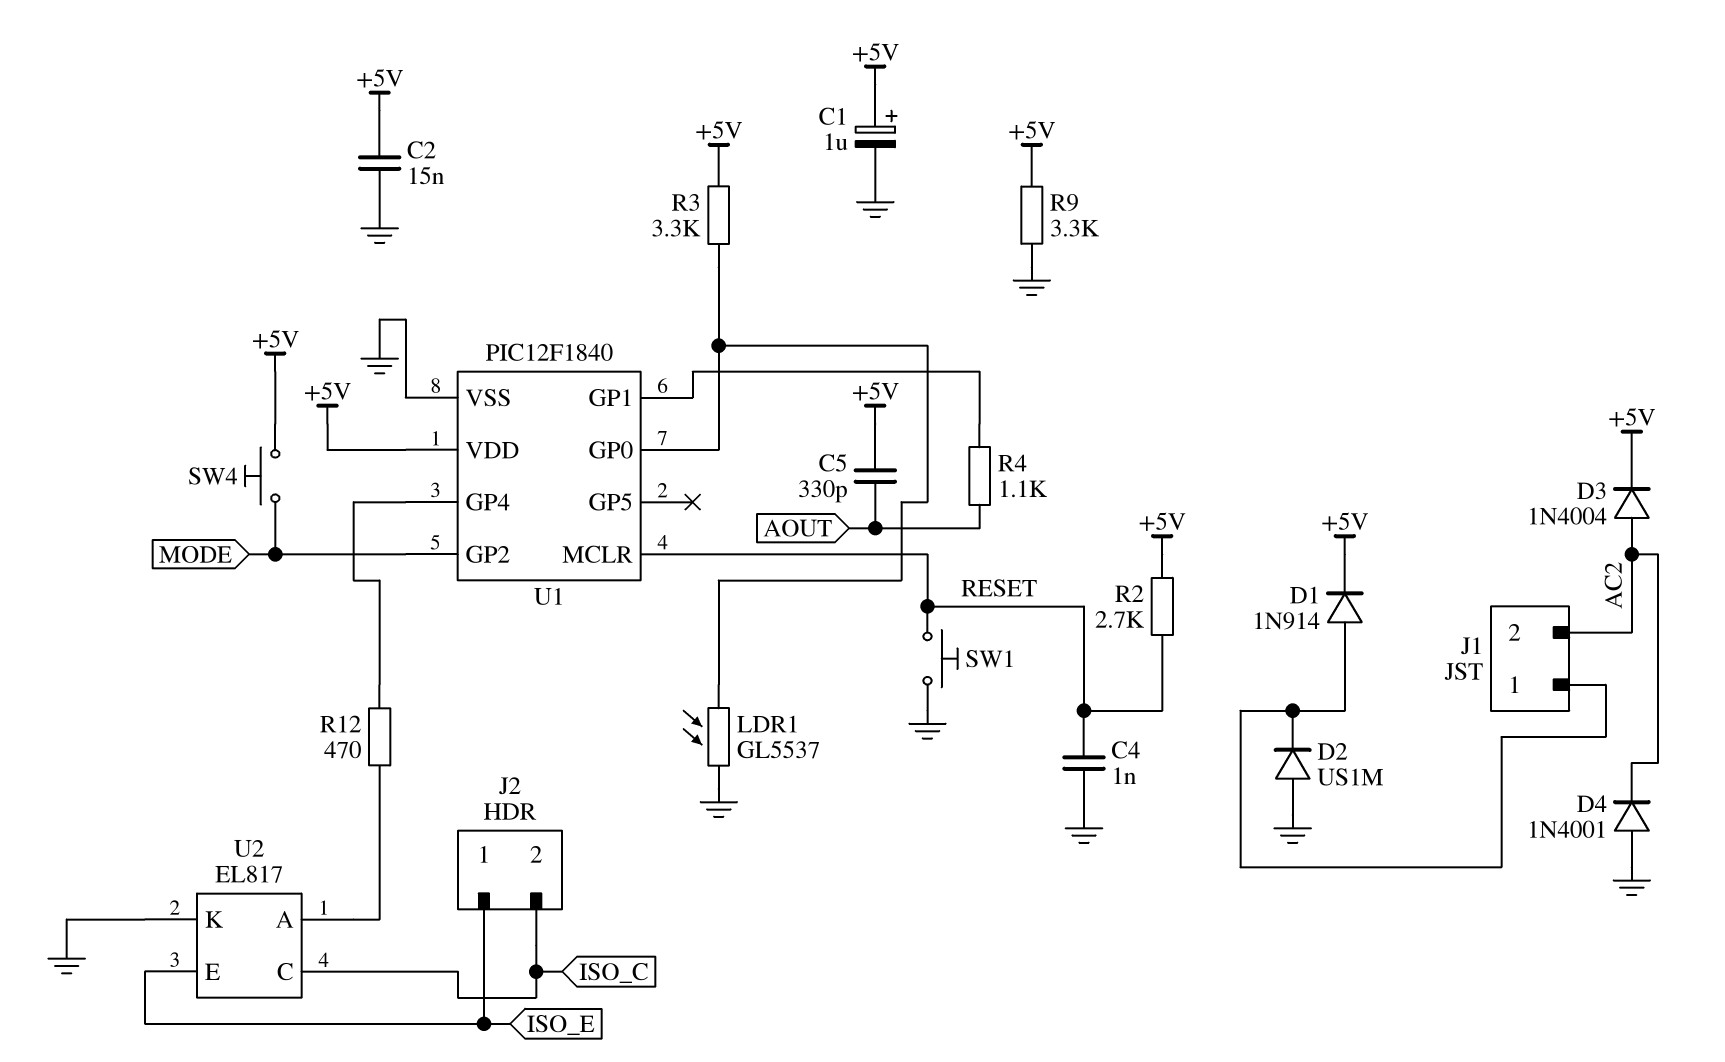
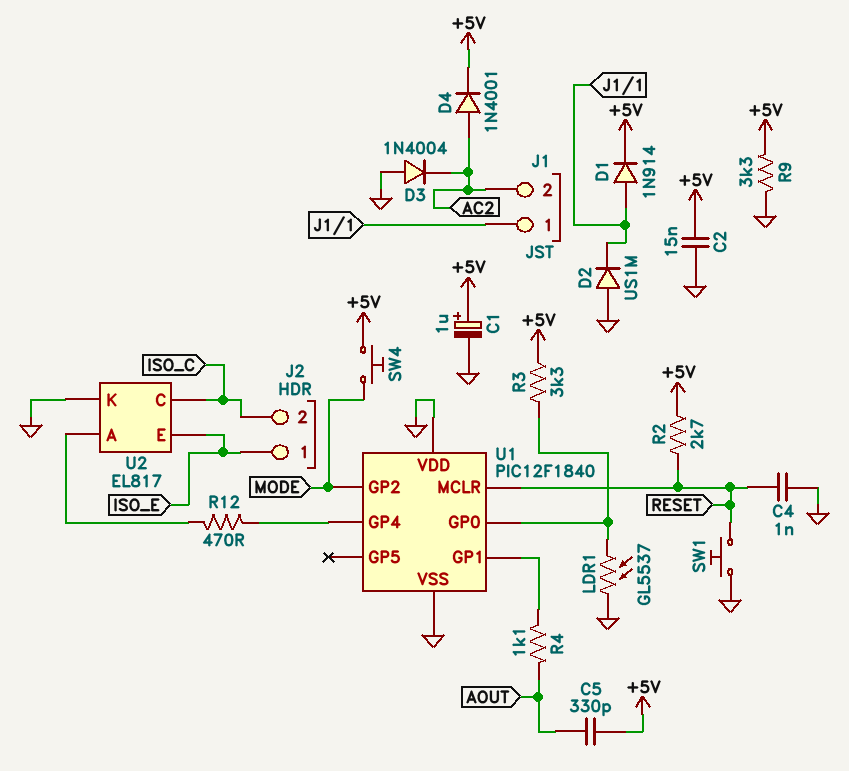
D3: diode 1N4004 (A AC2, K +5V) -> diode 1N4004 (A GND, K AC2)
D4: diode 1N4001 (A GND, K AC2) -> diode 1N4001 (A AC2, K +5V)
U1 pin VDD: +5V -> GND

